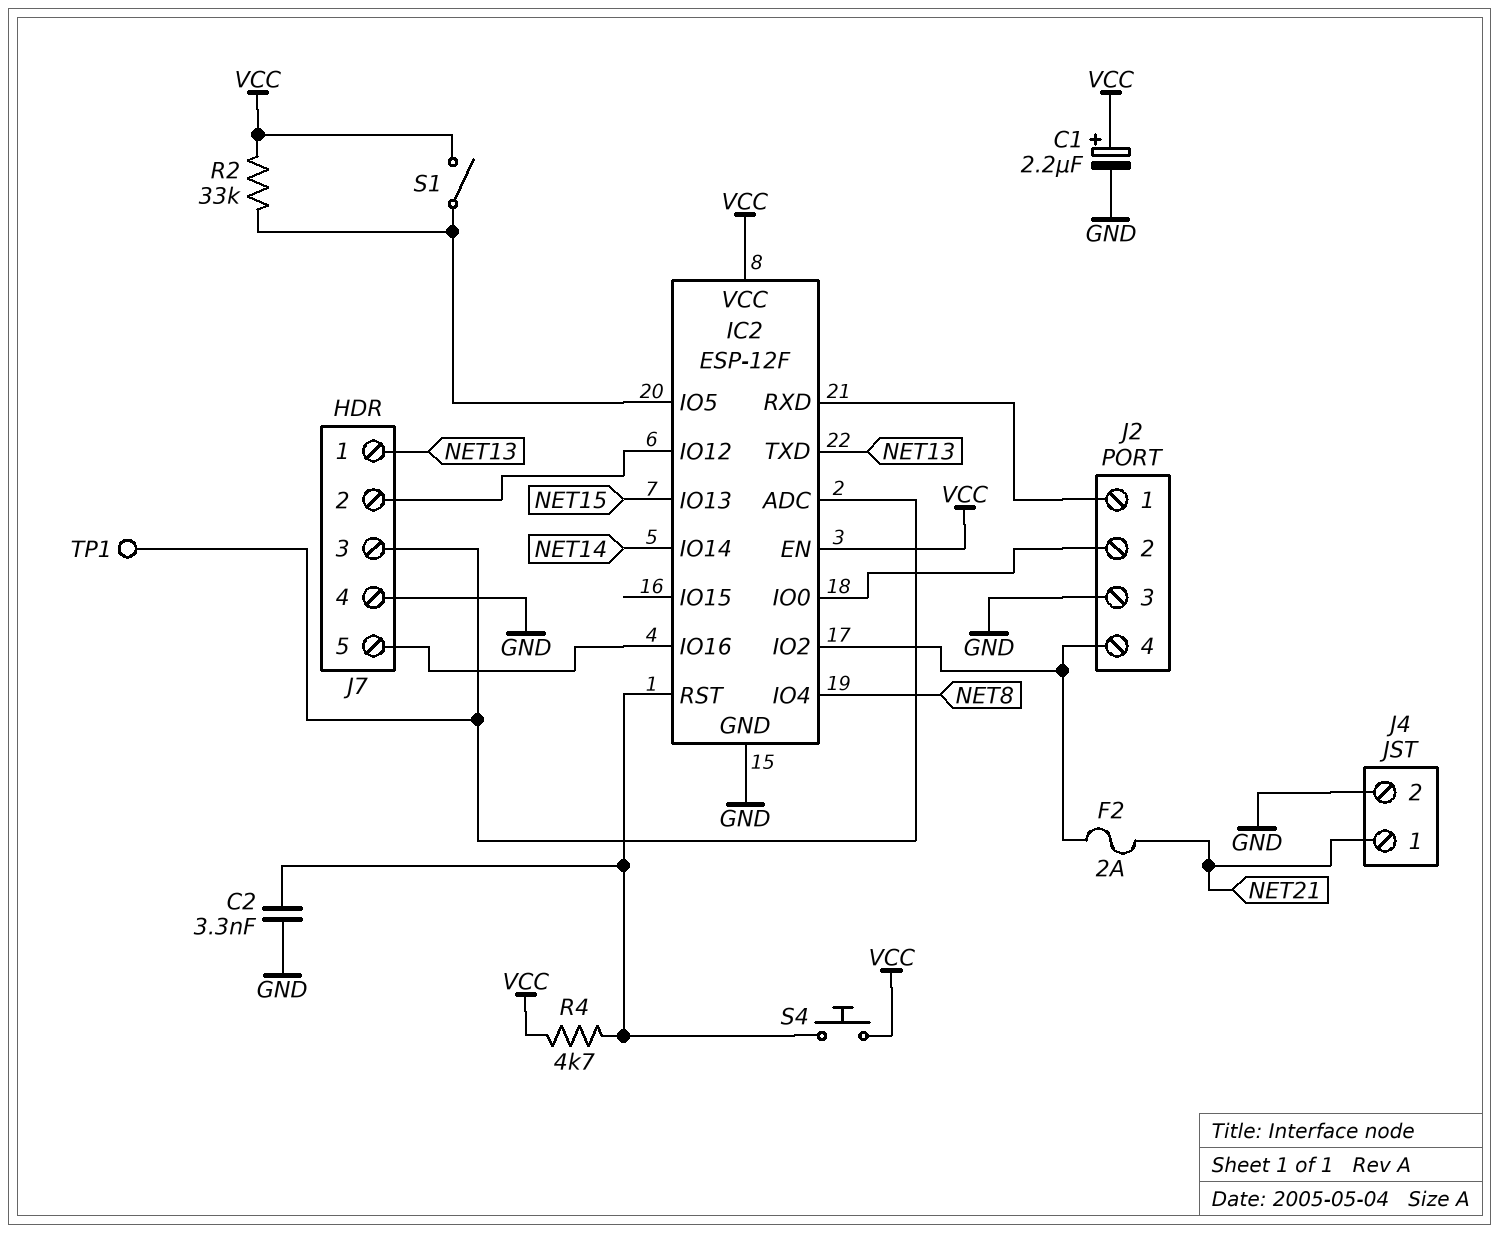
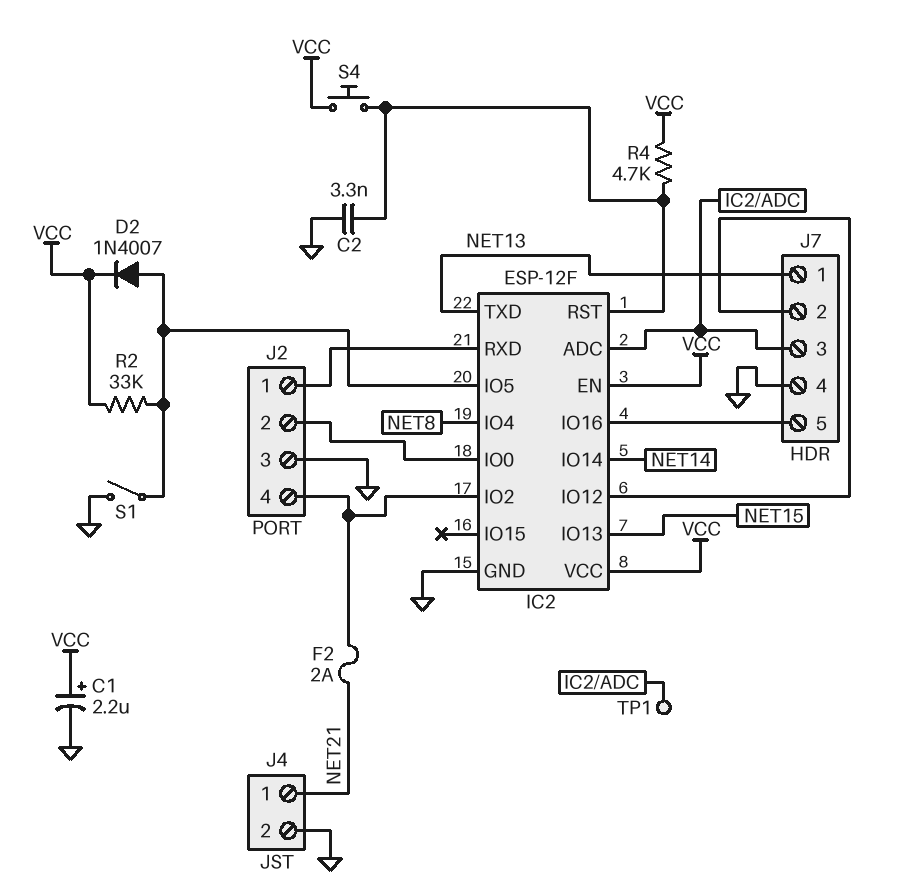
D2: none -> diode 1N4007 (A IC2/IO5, K VCC)
S1: switch (IC2/IO5, VCC) -> switch (GND, IC2/IO5)

